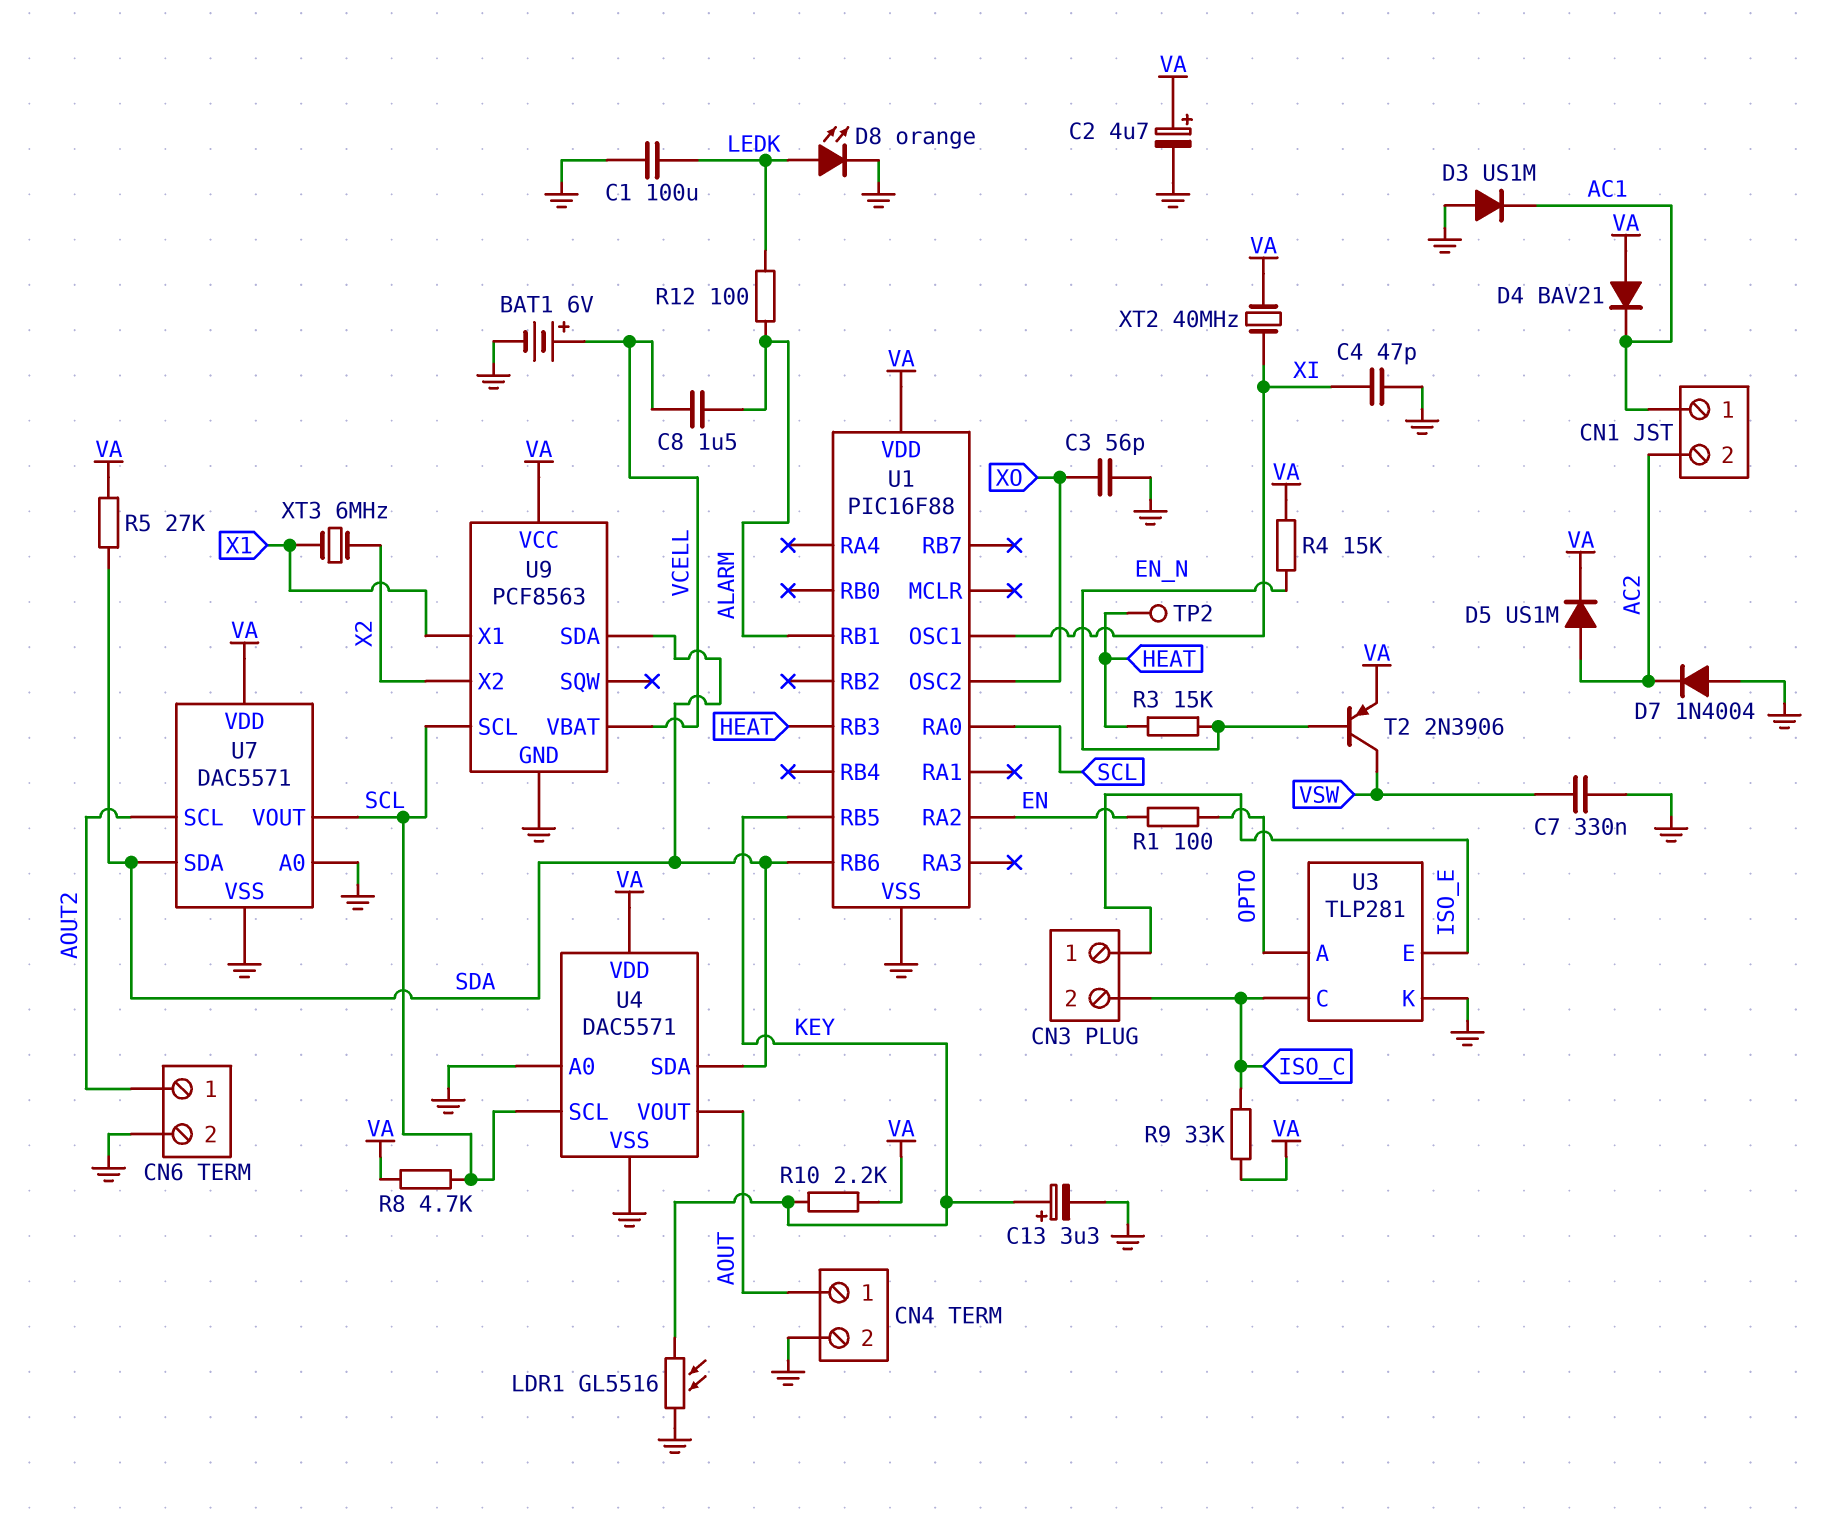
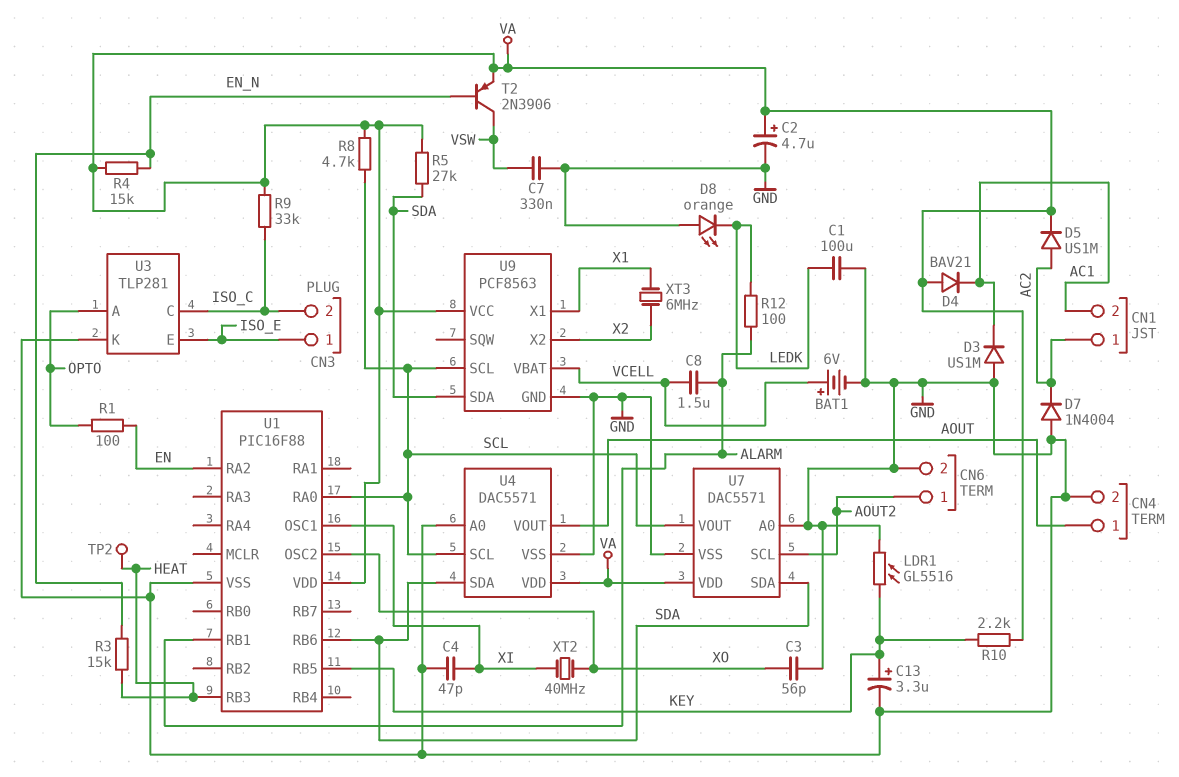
CN1 pin 1: AC1 -> AC2
CN1 pin 2: AC2 -> AC1
D8: LED orange (A LEDK, K GND) -> LED orange (A GND, K LEDK)
XT2: 40MHz (VA, XI) -> 40MHz (XI, XO)

